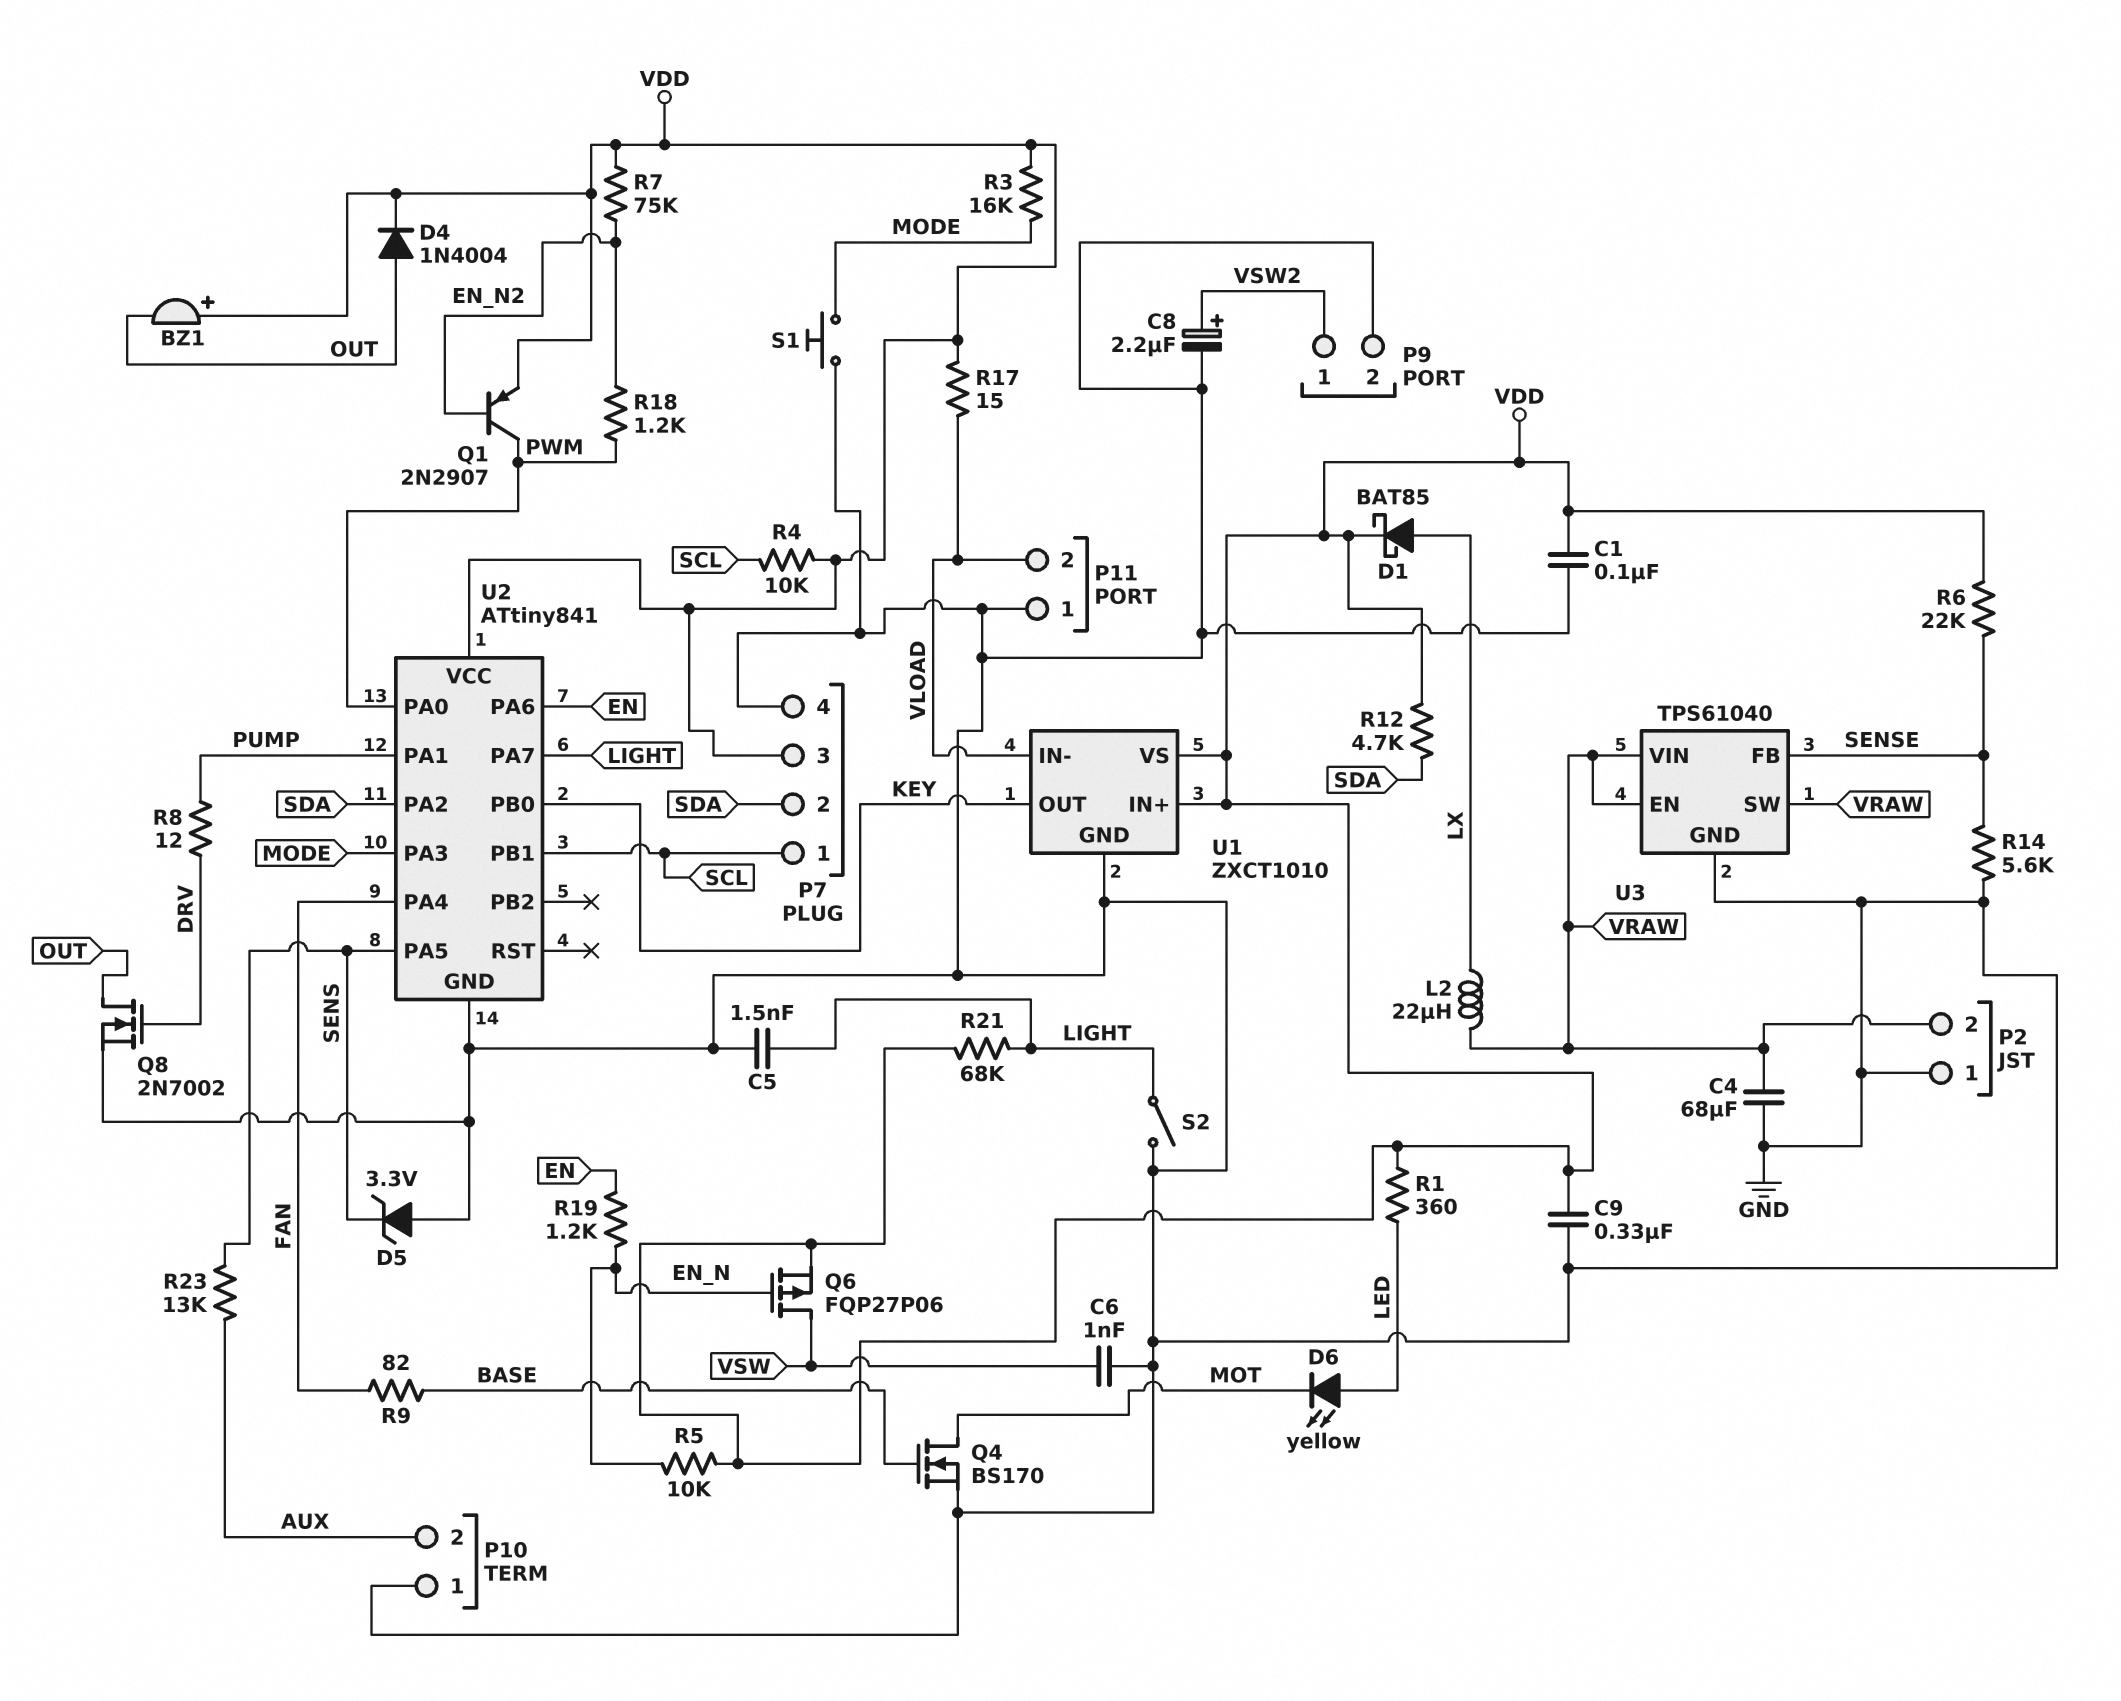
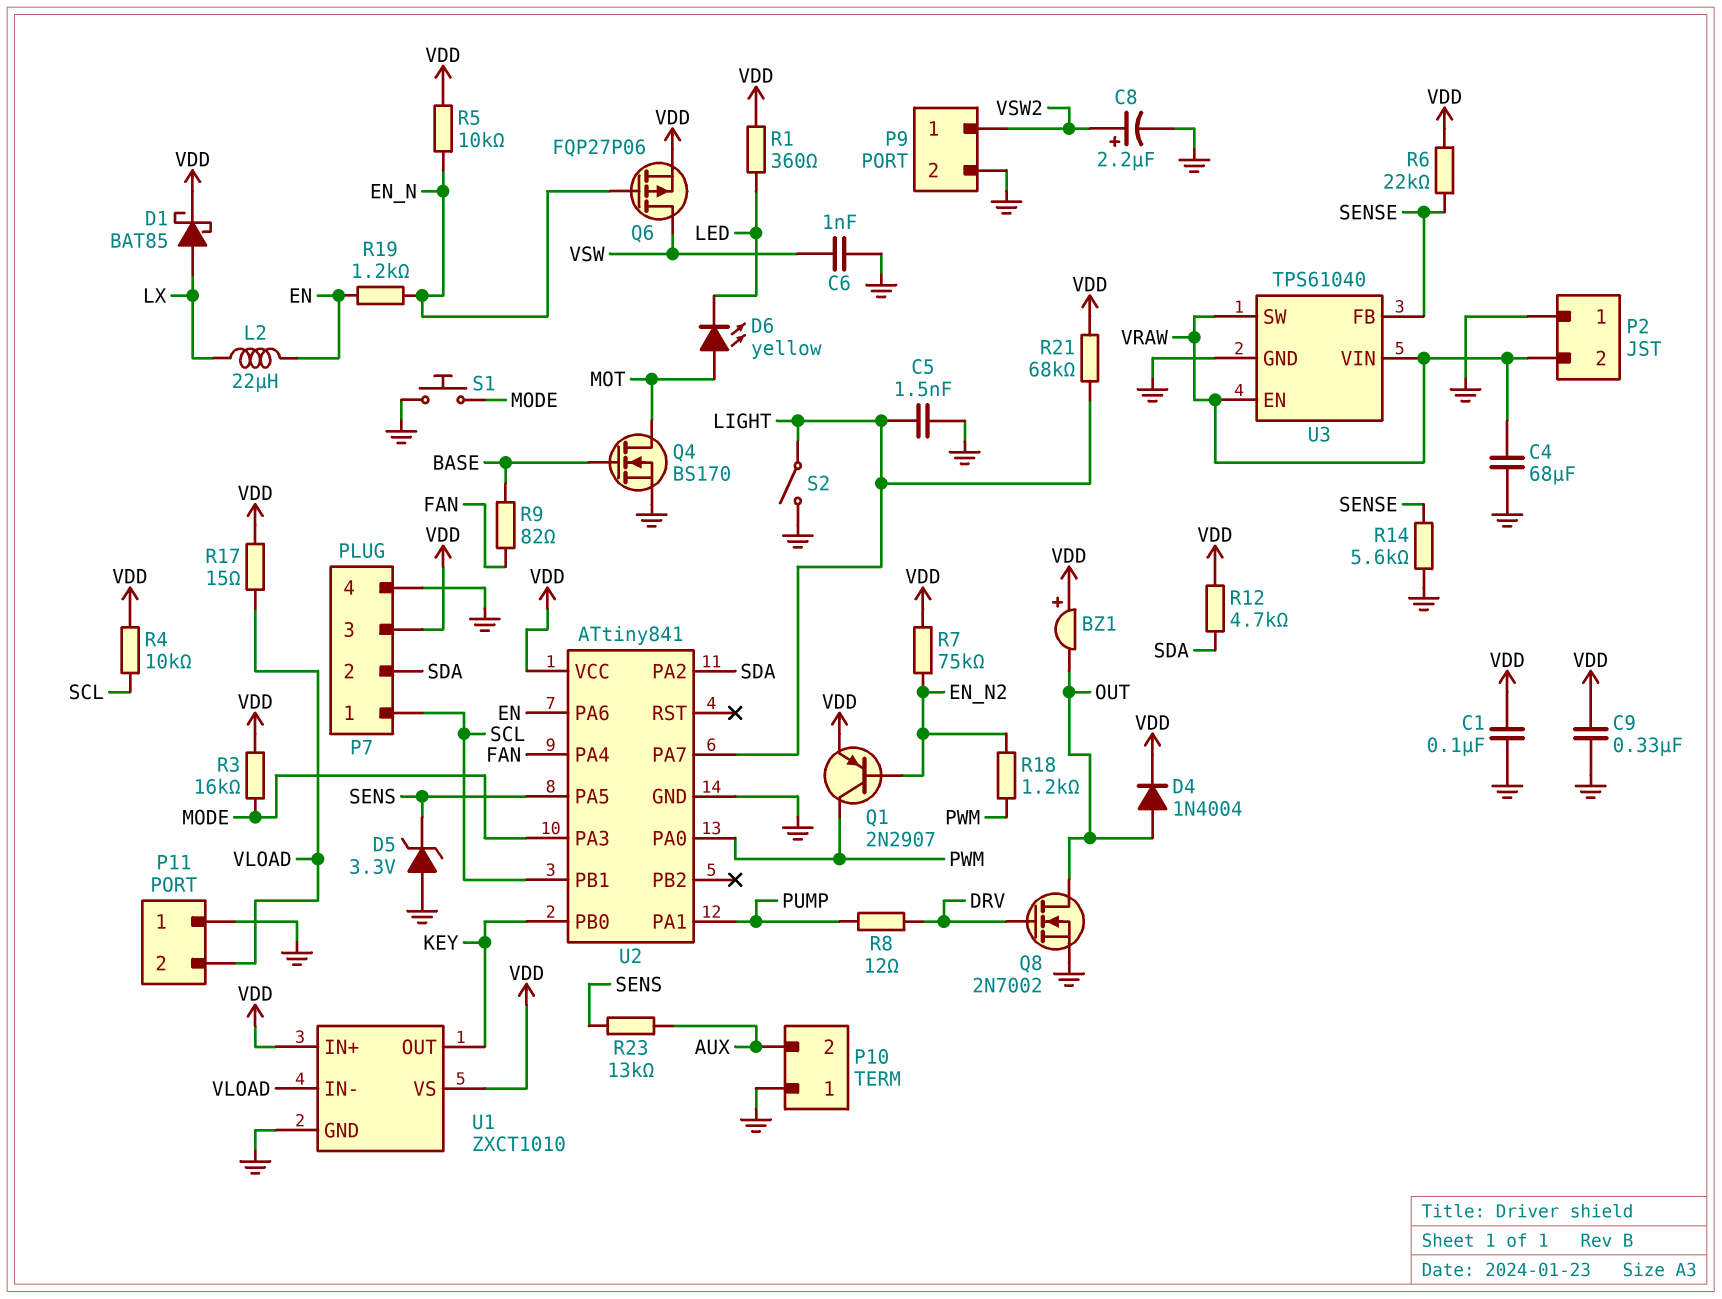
D6: LED yellow (A LED, K MOT) -> LED yellow (A MOT, K LED)
L2: 22uH (LX, VRAW) -> 22uH (EN, LX)

